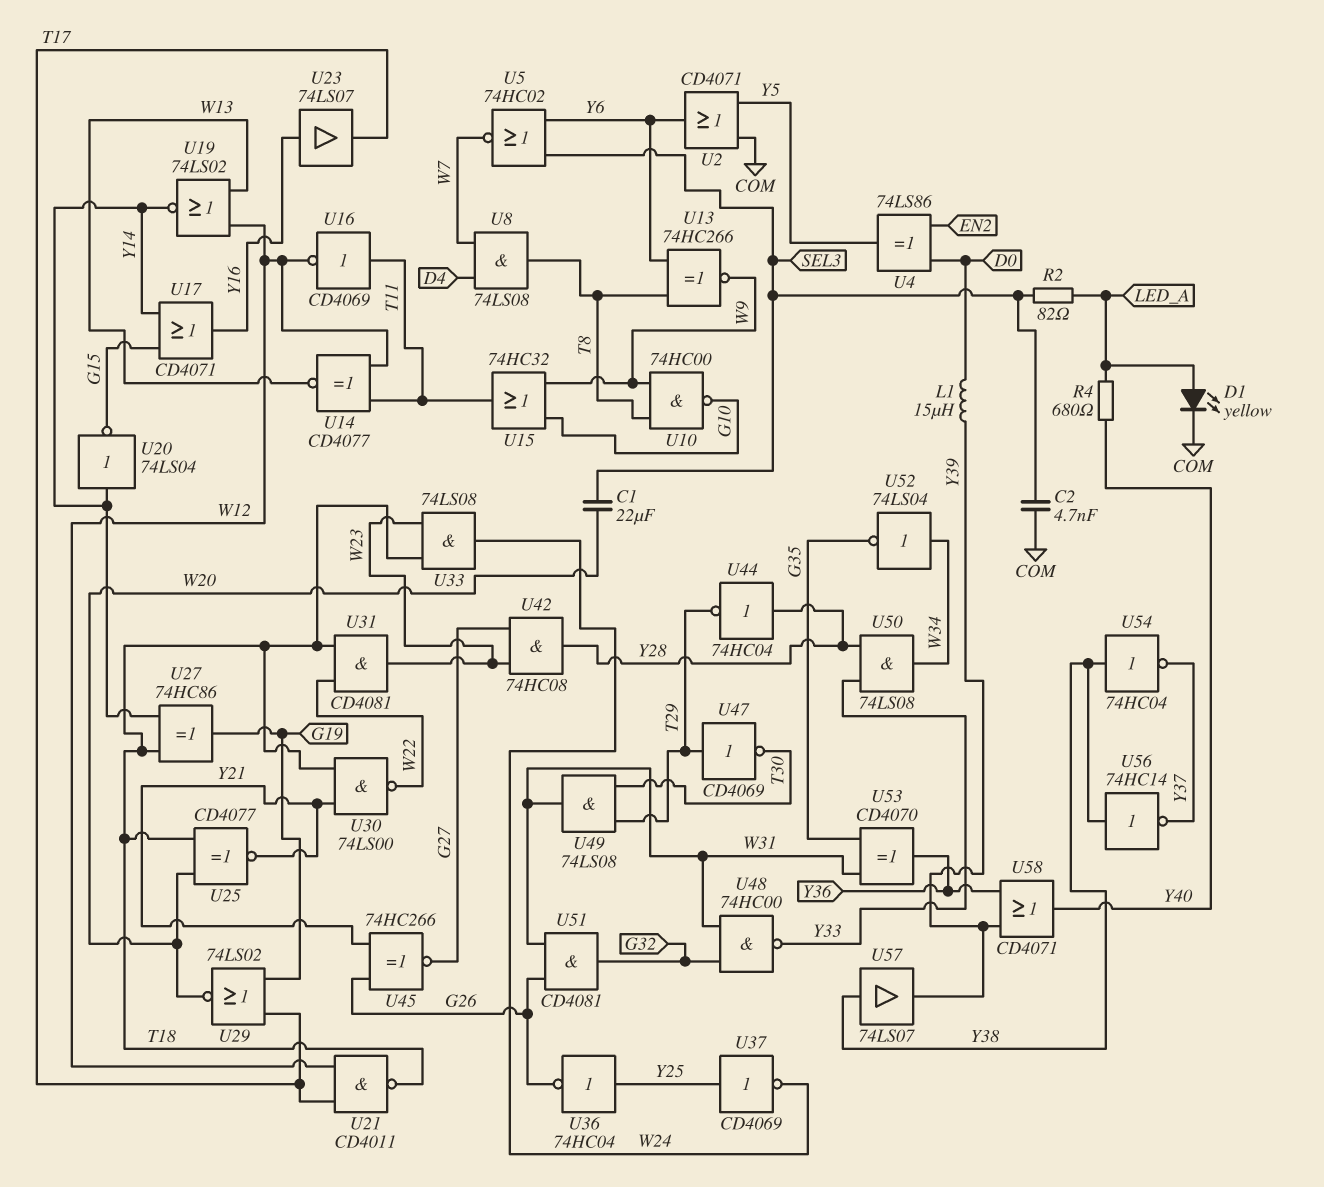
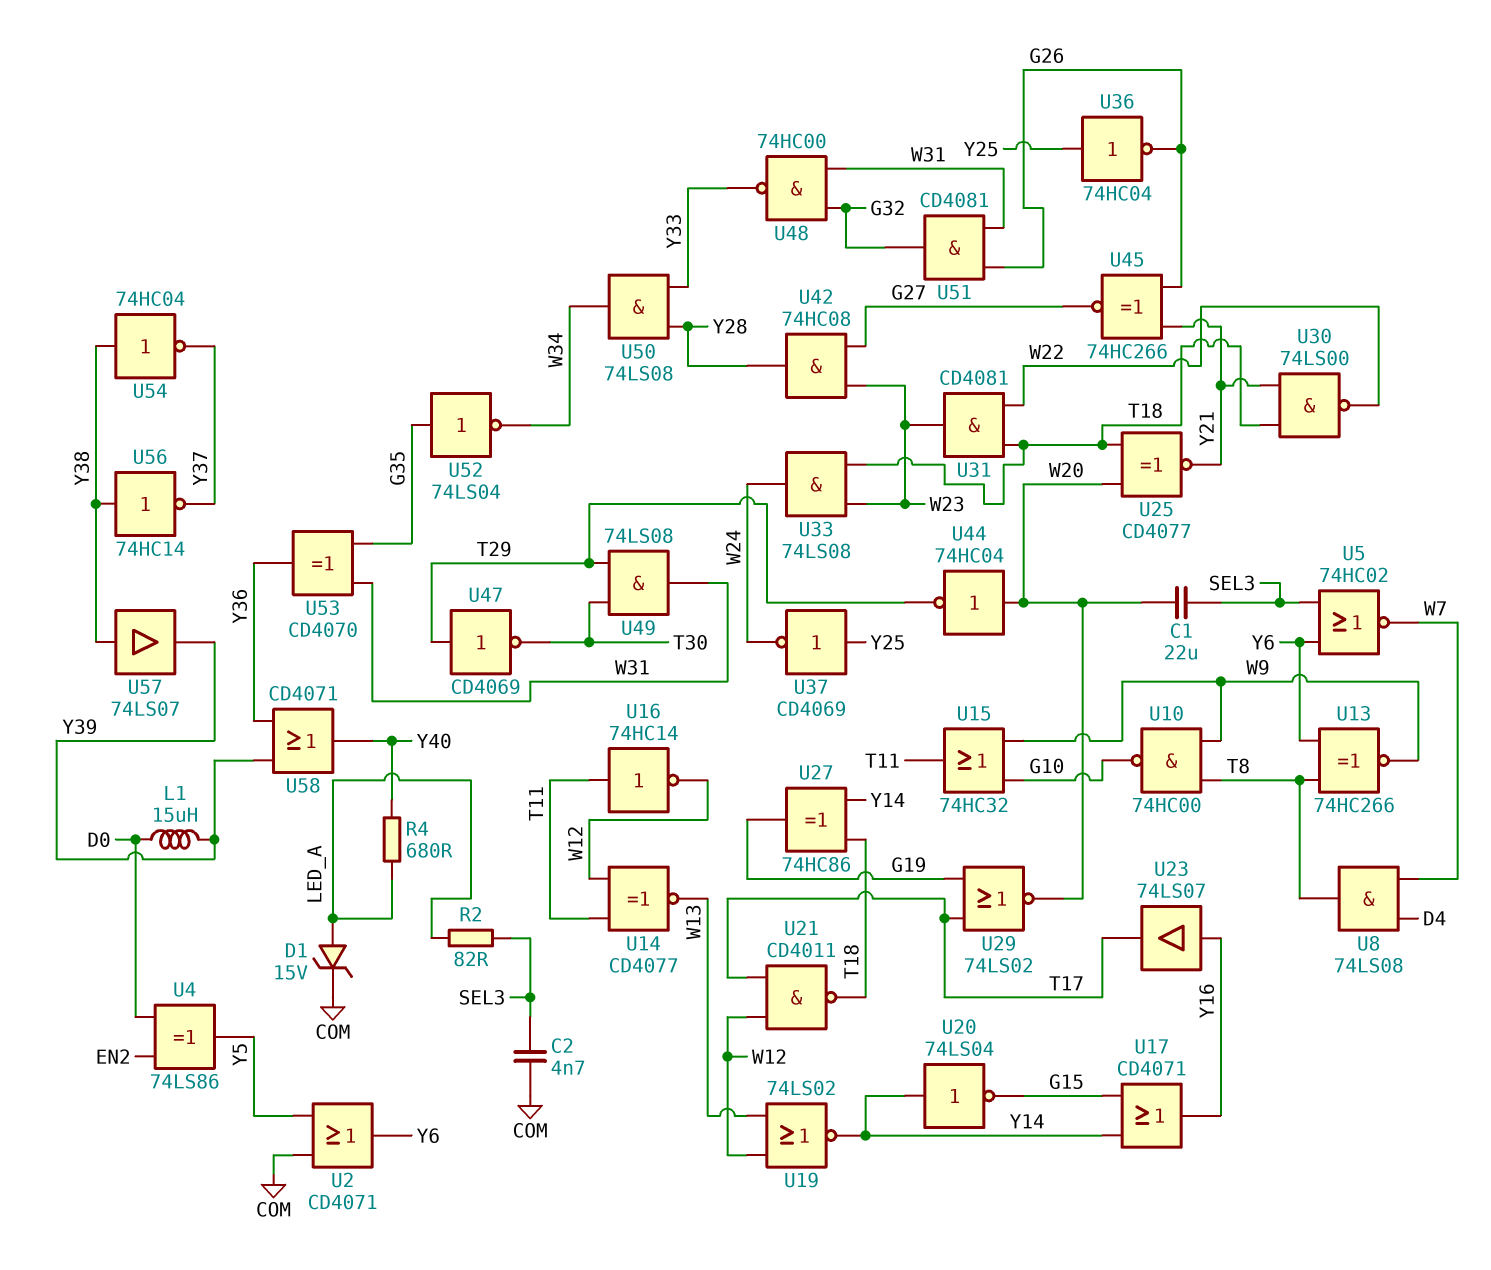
D1: LED yellow (A LED_A, K COM) -> zener 15V (A LED_A, K COM)
U16: NOT CD4069 (in T11, out W12) -> NOT 74HC14 (in T11, out W12)
U44: NOT 74HC04 (in Y28, out T29) -> NOT 74HC04 (in W20, out T29)
U52: NOT 74LS04 (in W34, out G35) -> NOT 74LS04 (in G35, out W34)

